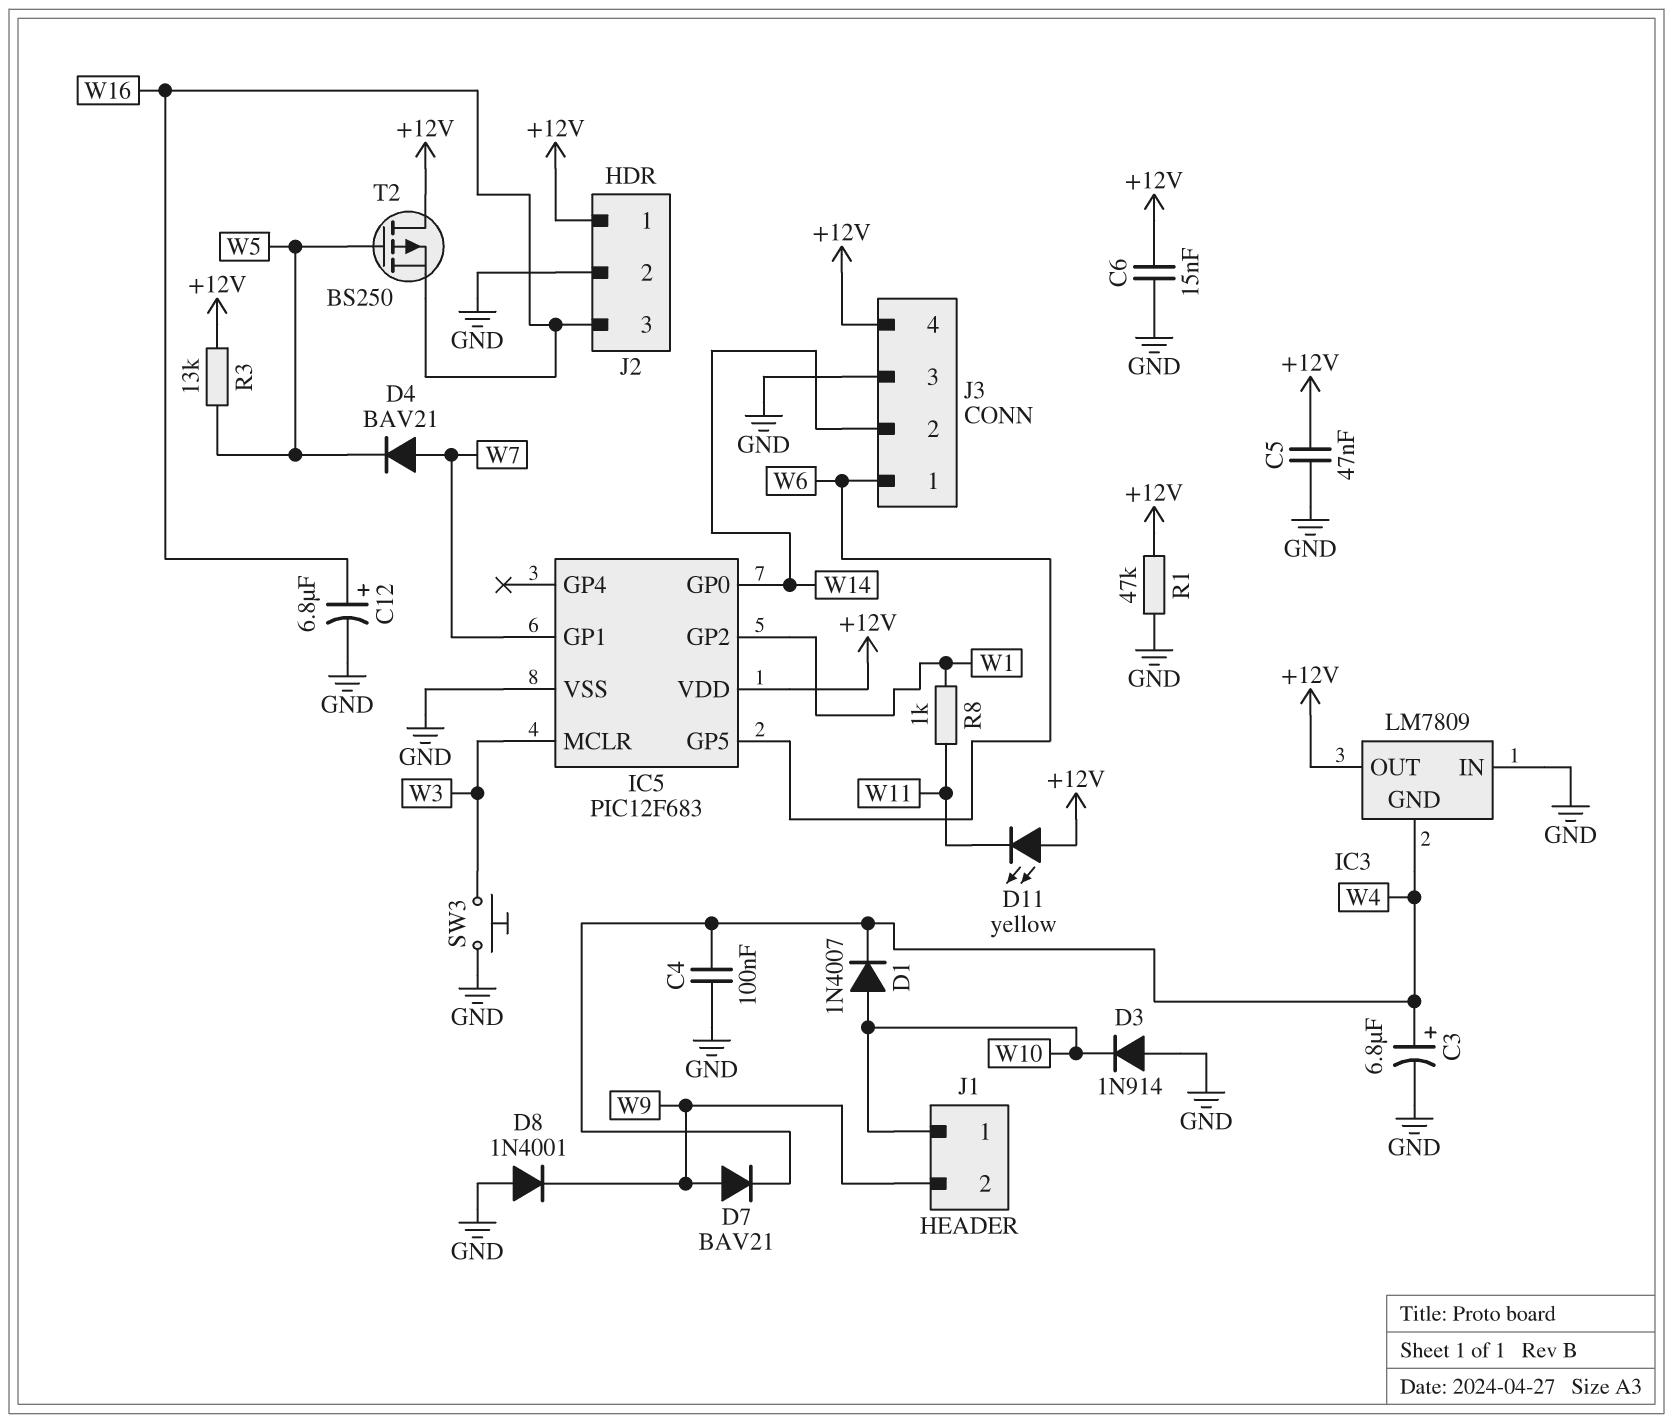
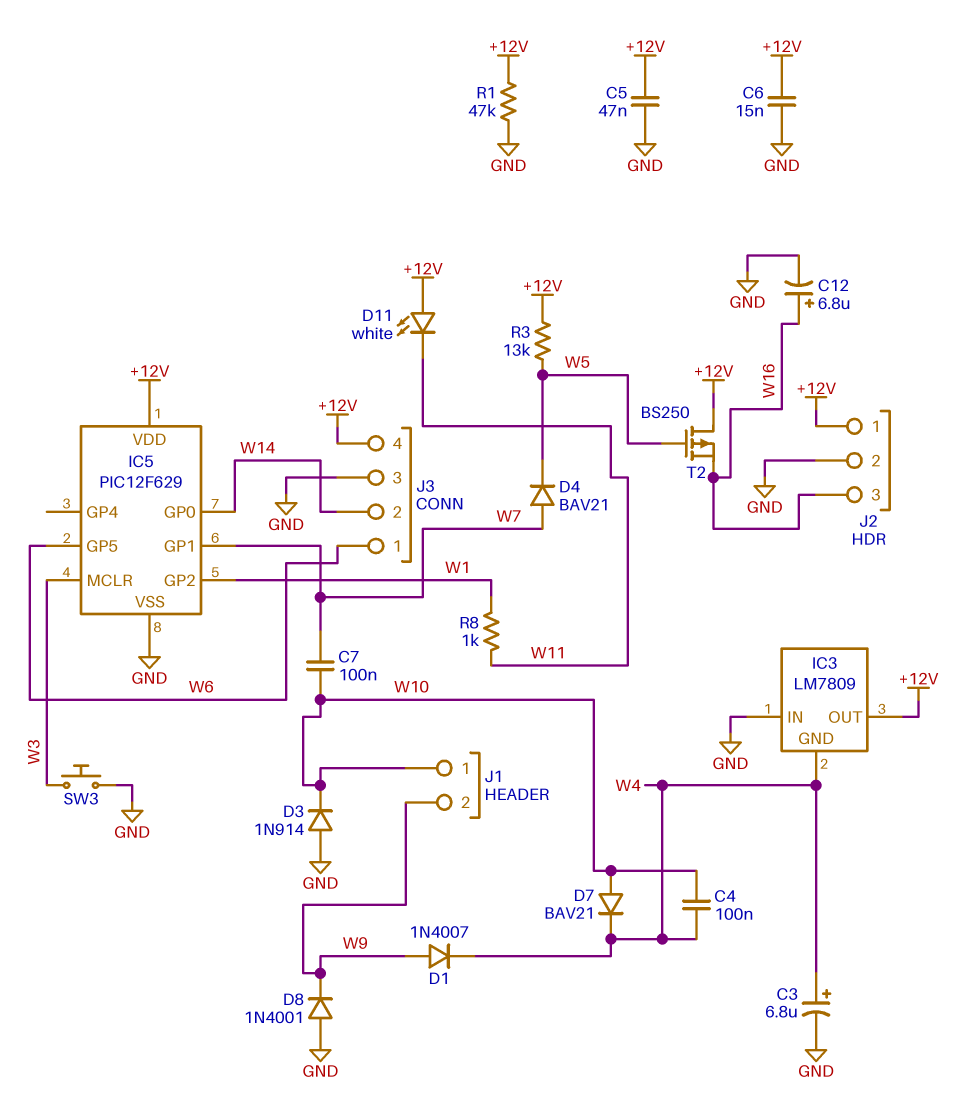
C4: 100nF (GND, W4) -> 100nF (W4, W10)
C7: none -> 100nF (W7, W10)
D1: diode 1N4007 (A W10, K W4) -> diode 1N4007 (A W9, K W4)
D7: diode BAV21 (A W9, K W4) -> diode BAV21 (A W10, K W4)
D11: LED yellow (A +12V, K W11) -> LED white (A +12V, K W11)
IC5: PIC12F683 -> PIC12F629

